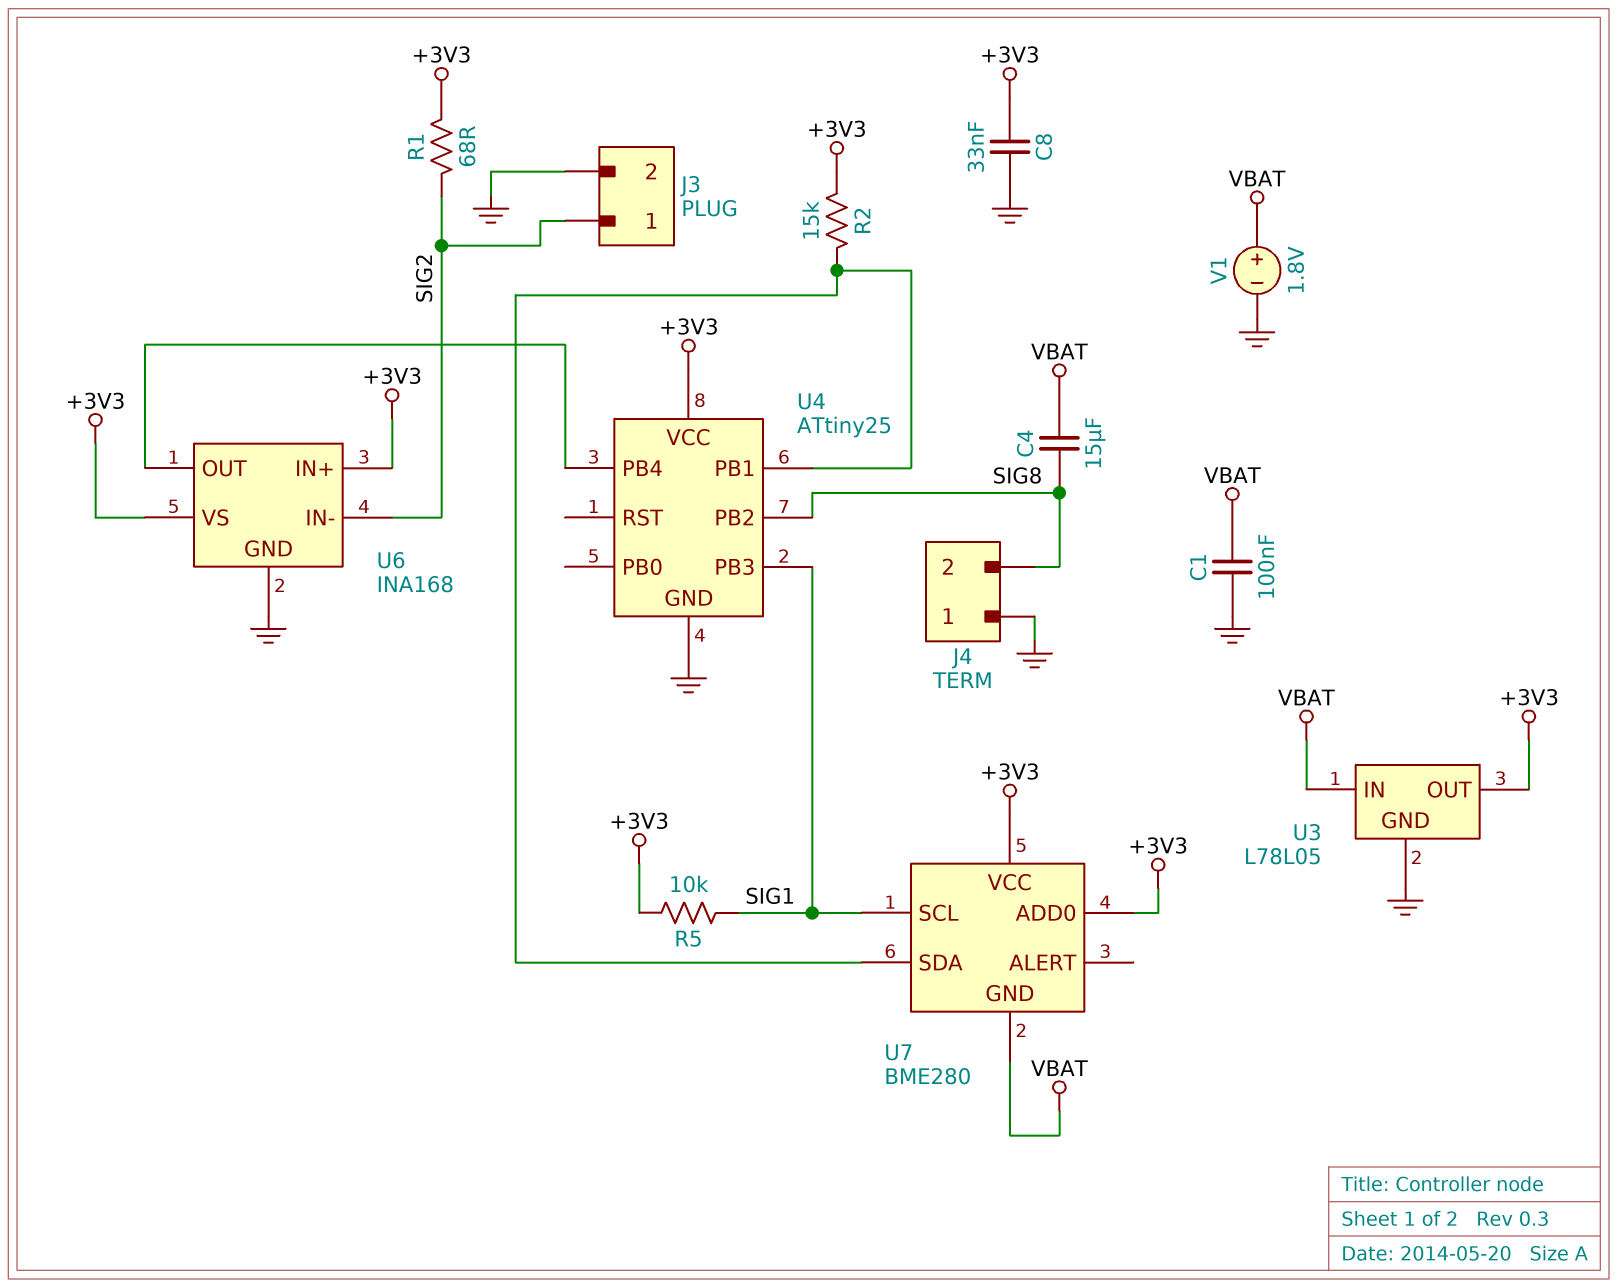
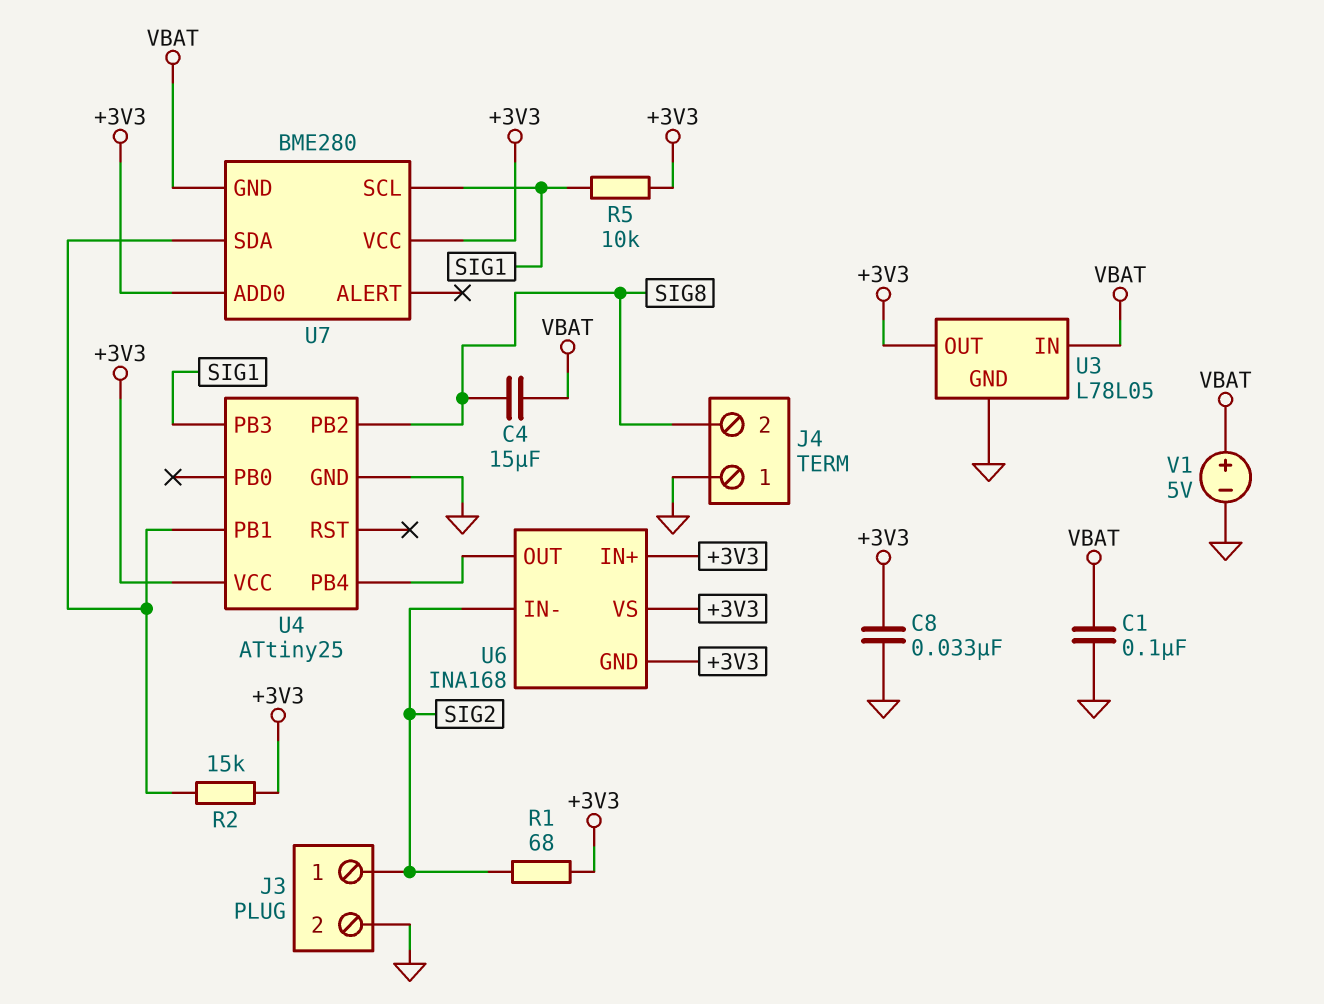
U6 pin GND: GND -> +3V3
V1: 1.8V (plus VBAT, minus GND) -> 5V (plus VBAT, minus GND)

